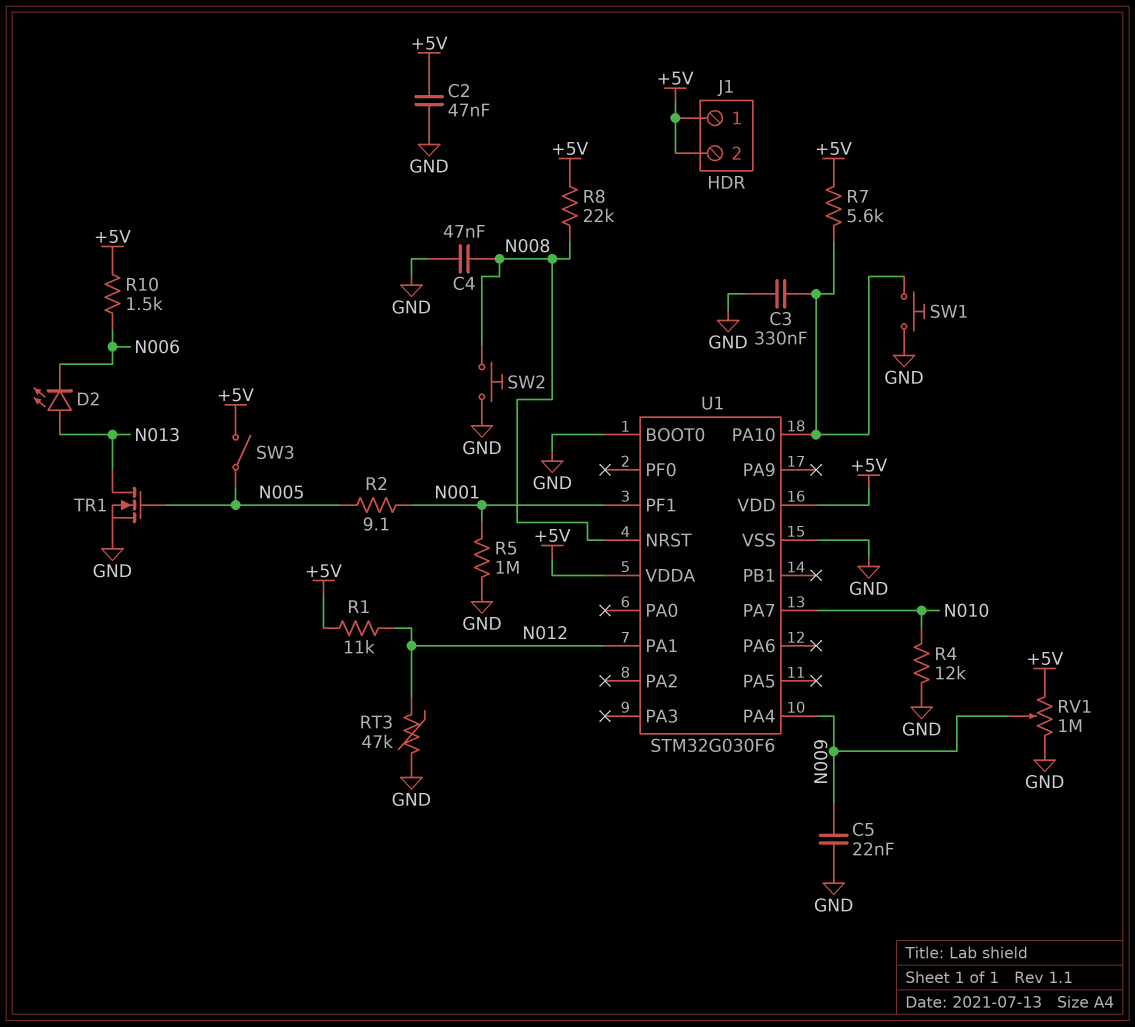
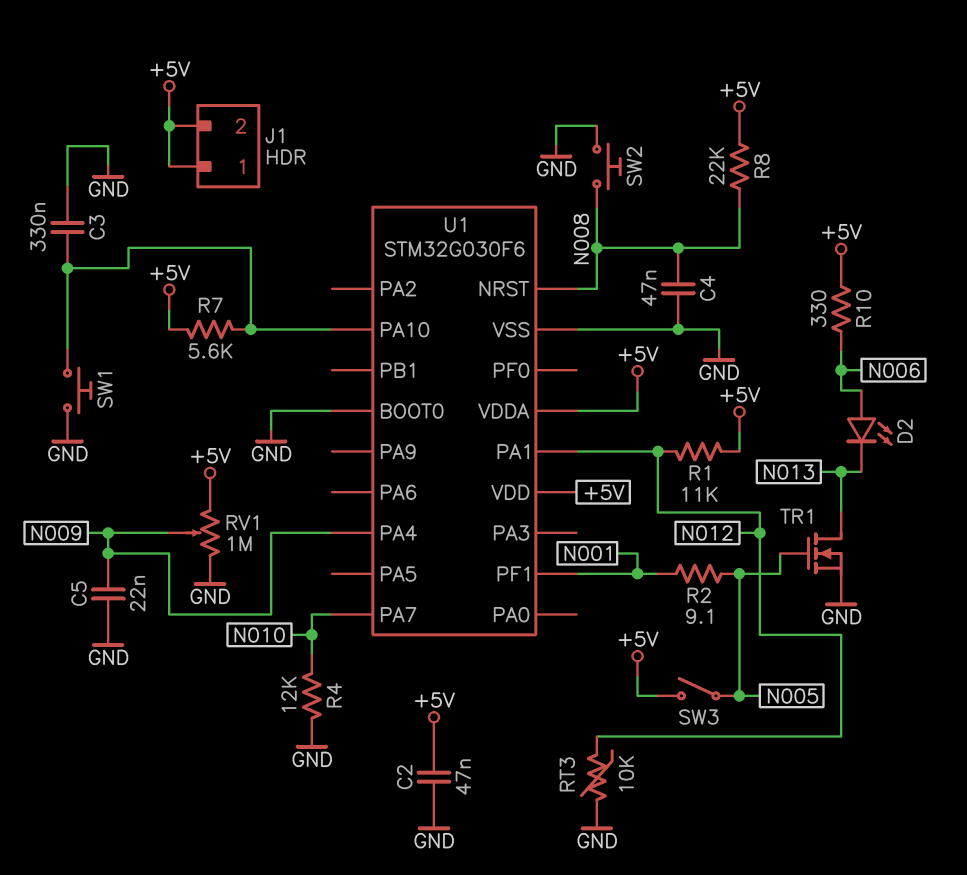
D2: LED (A N013, K N006) -> LED (A N006, K N013)
R5: 1M (GND, N001) -> none
R10: 1.5k (+5V, N006) -> 330 (+5V, N006)
RT3: 47k (GND, N012) -> 10k (GND, N012)

